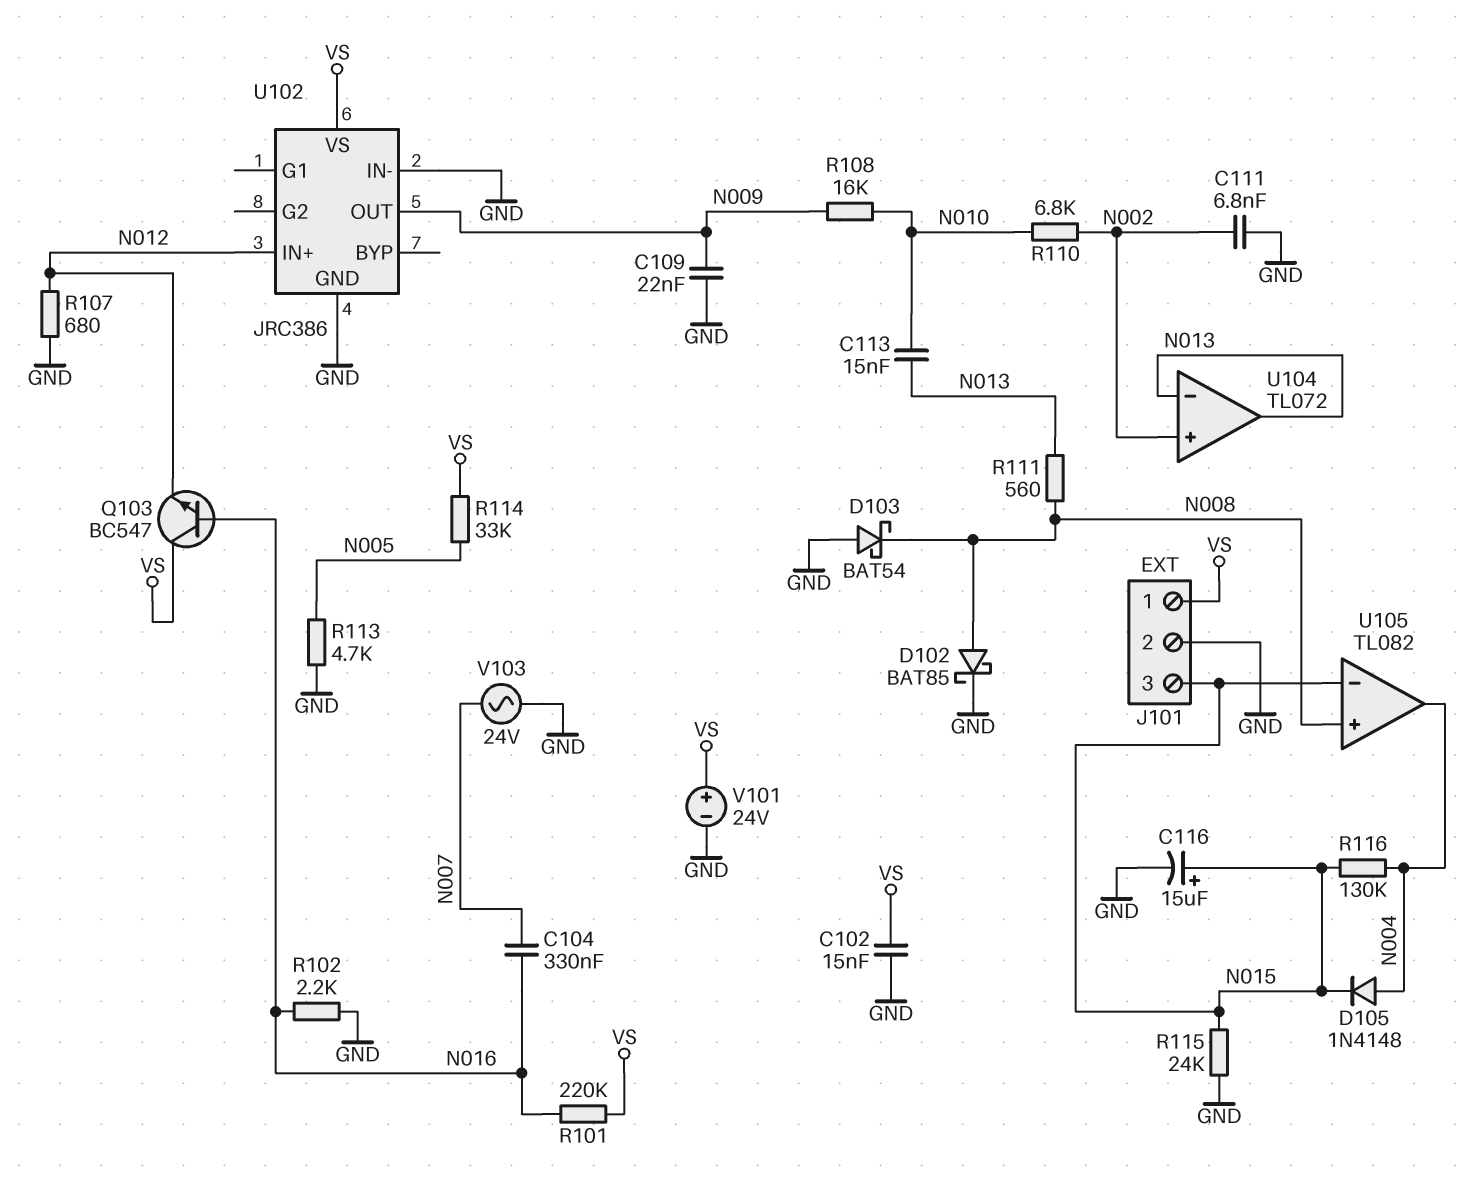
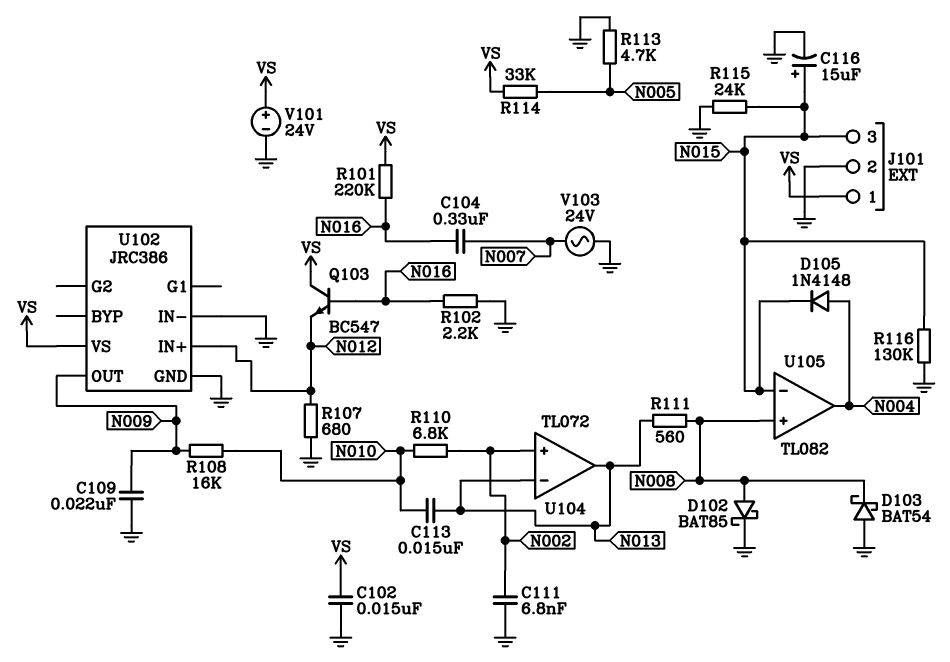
R116: 130k (N004, N015) -> 130k (GND, N015)

